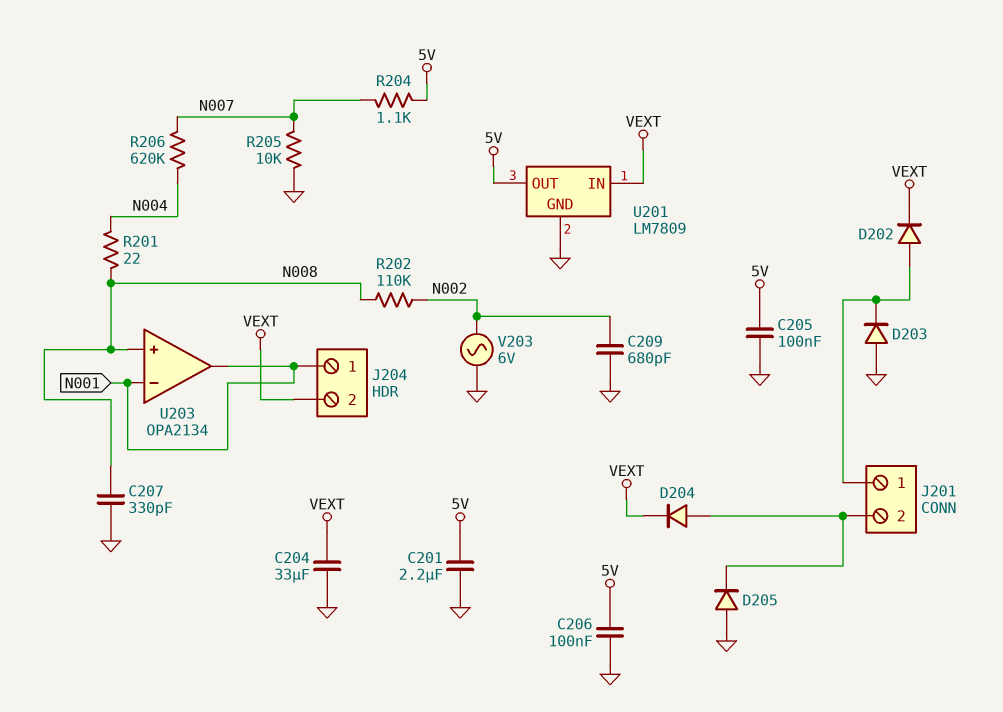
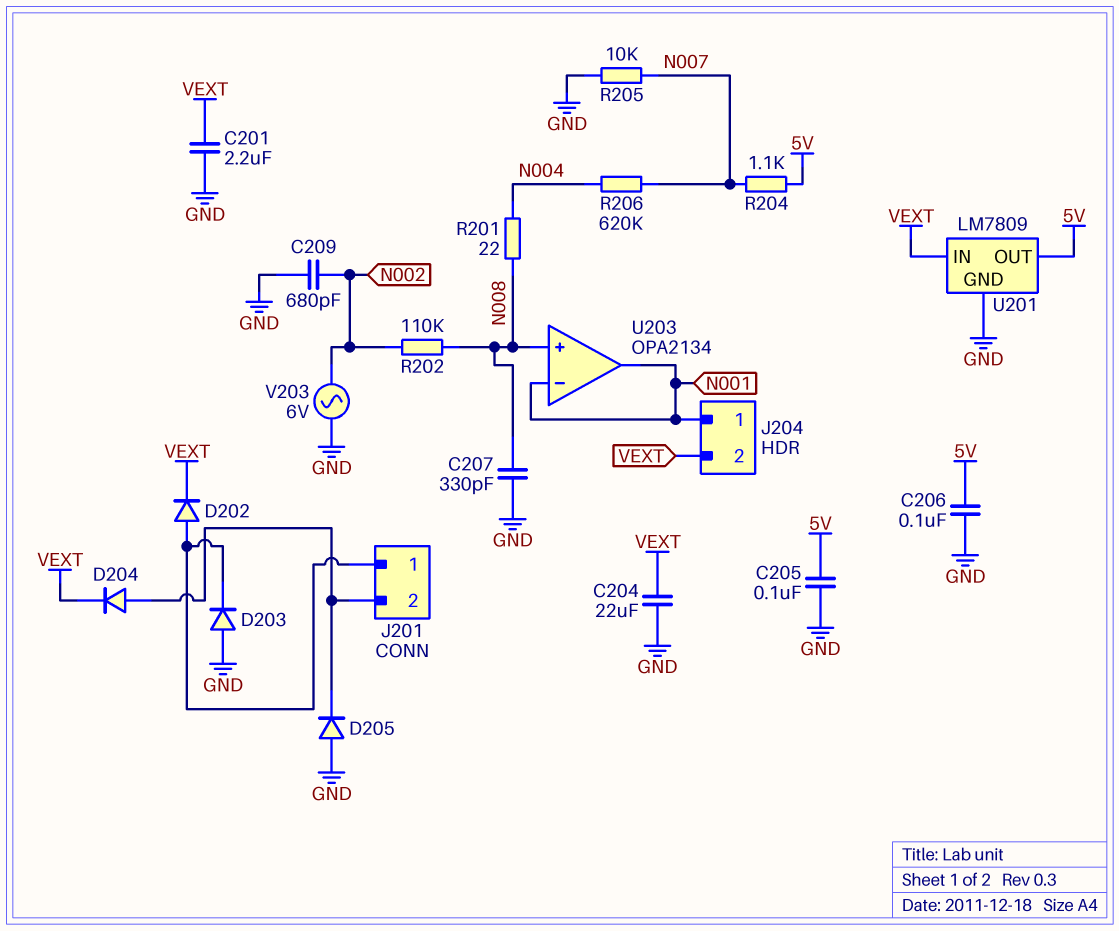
C201: 2.2uF (5V, GND) -> 2.2uF (GND, VEXT)
C204: 33uF (GND, VEXT) -> 22uF (GND, VEXT)

